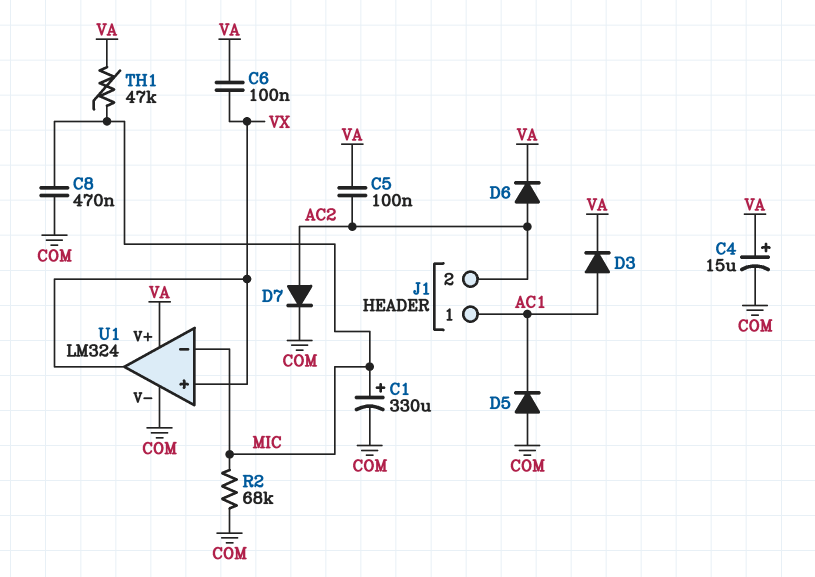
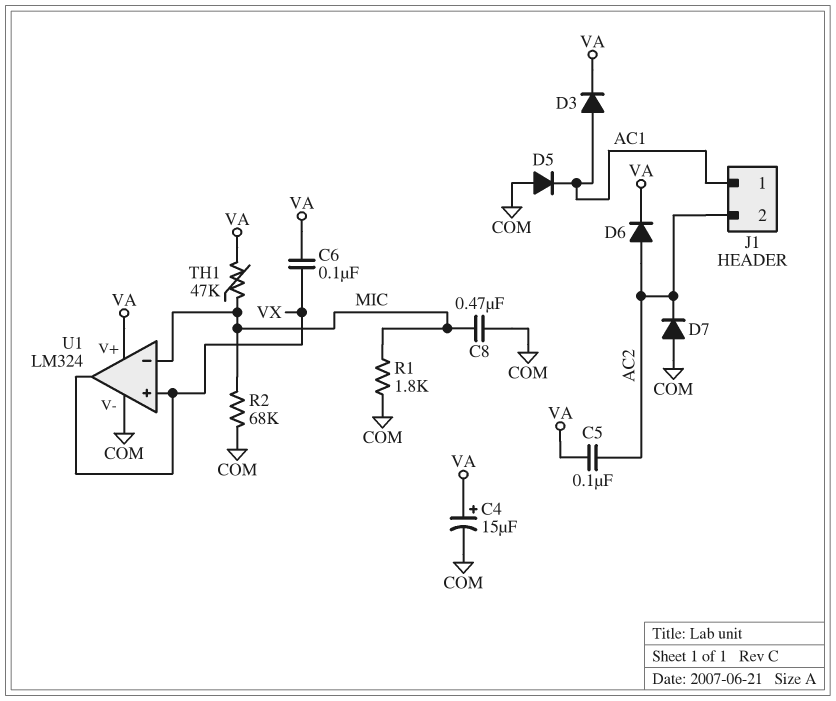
C1: 330uF (plus MIC, minus COM) -> none
D7: diode (A AC2, K COM) -> diode (A COM, K AC2)
R1: none -> 1.8k (COM, MIC)

